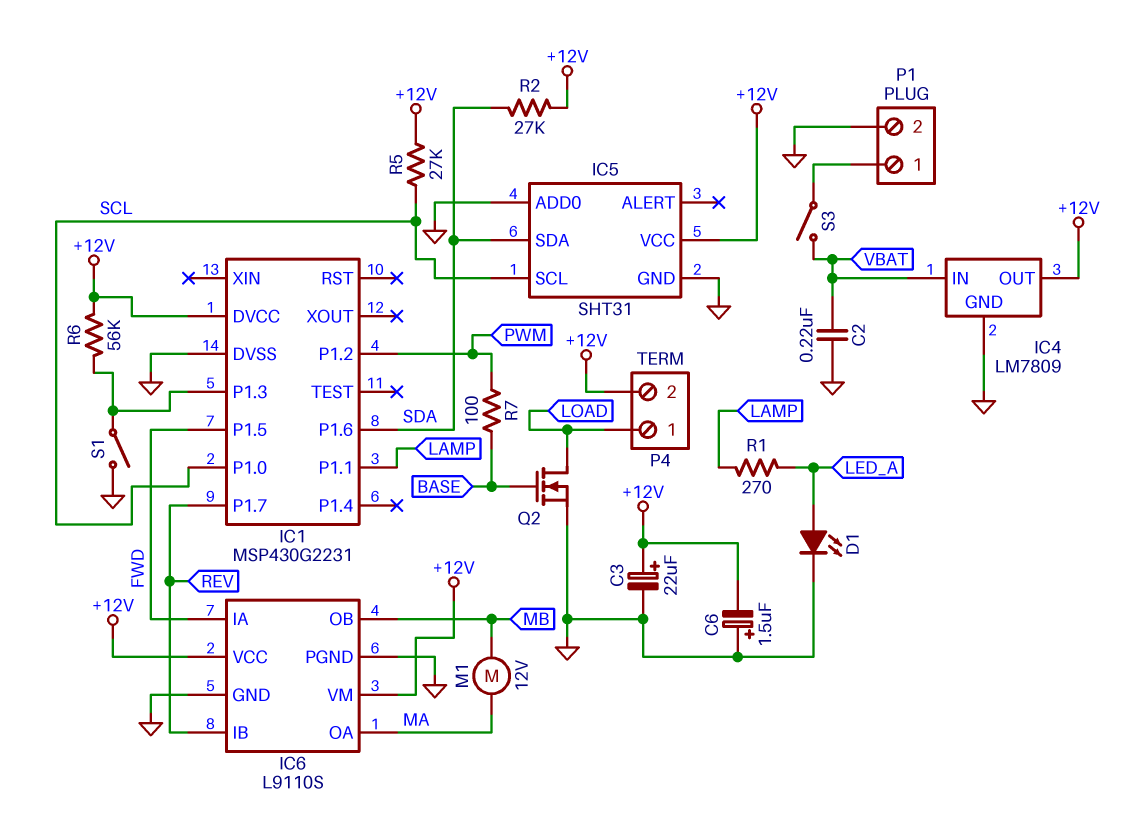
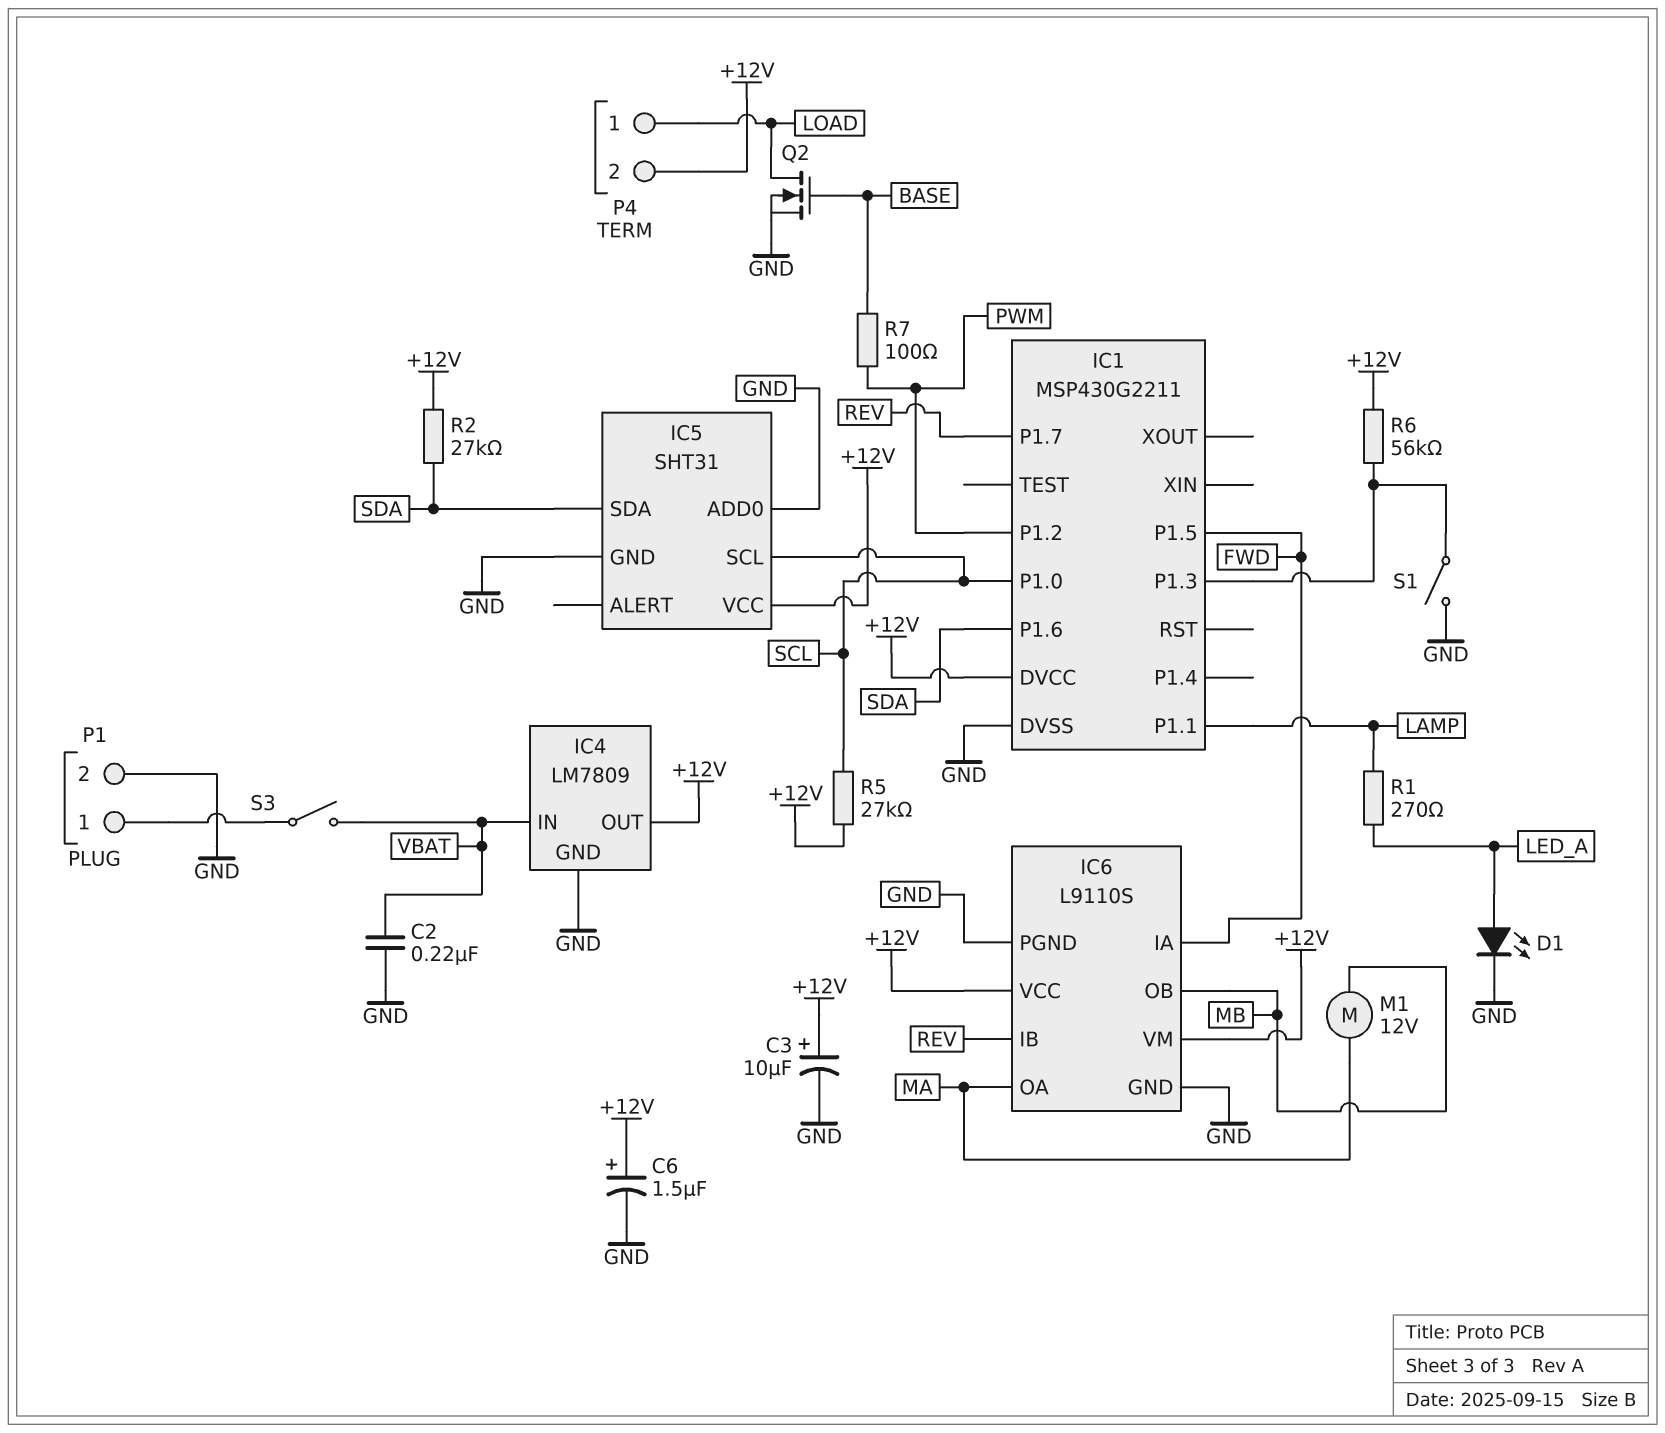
C3: 22uF (plus +12V, minus GND) -> 10uF (plus +12V, minus GND)
C6: 1.5uF (plus GND, minus +12V) -> 1.5uF (plus +12V, minus GND)
IC1: MSP430G2231 -> MSP430G2211

